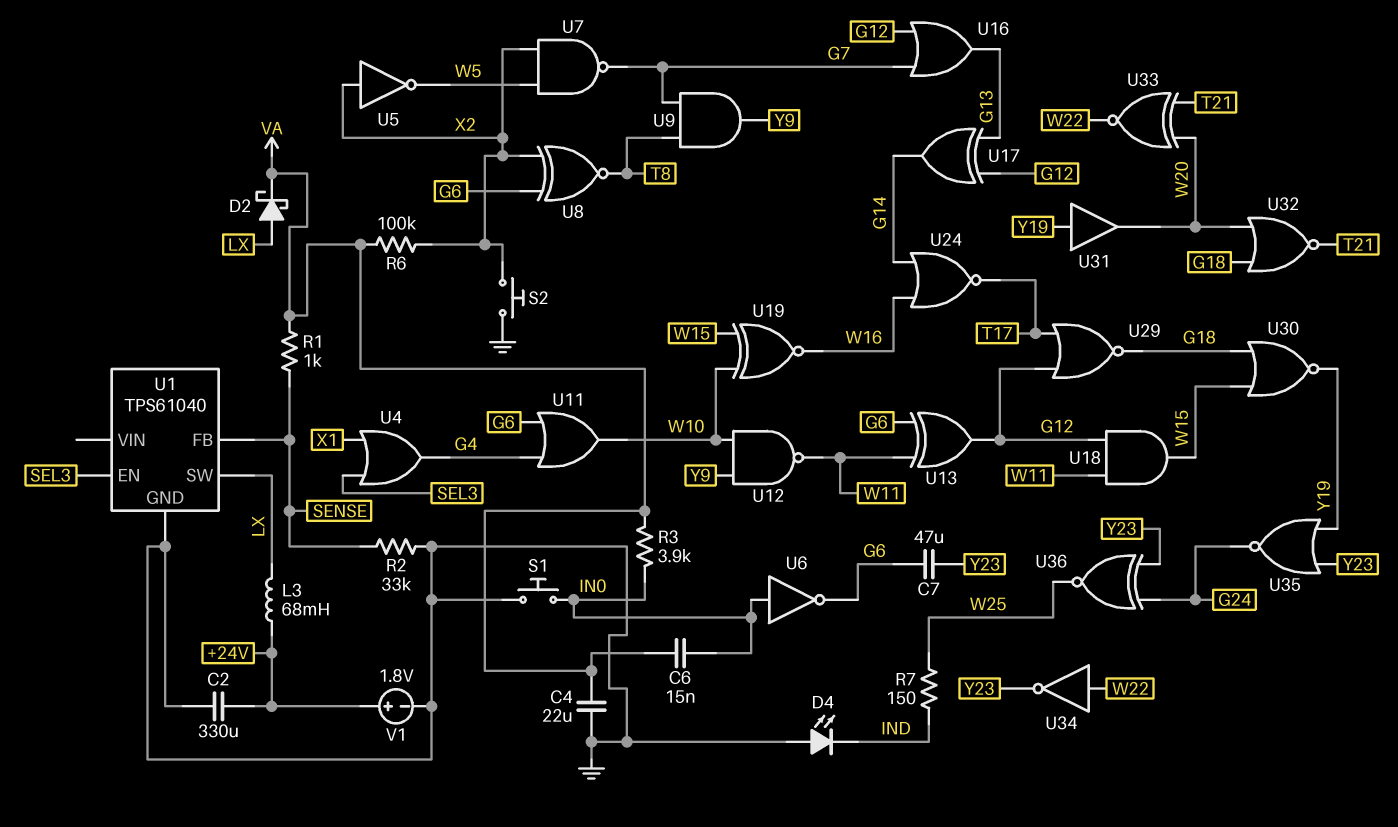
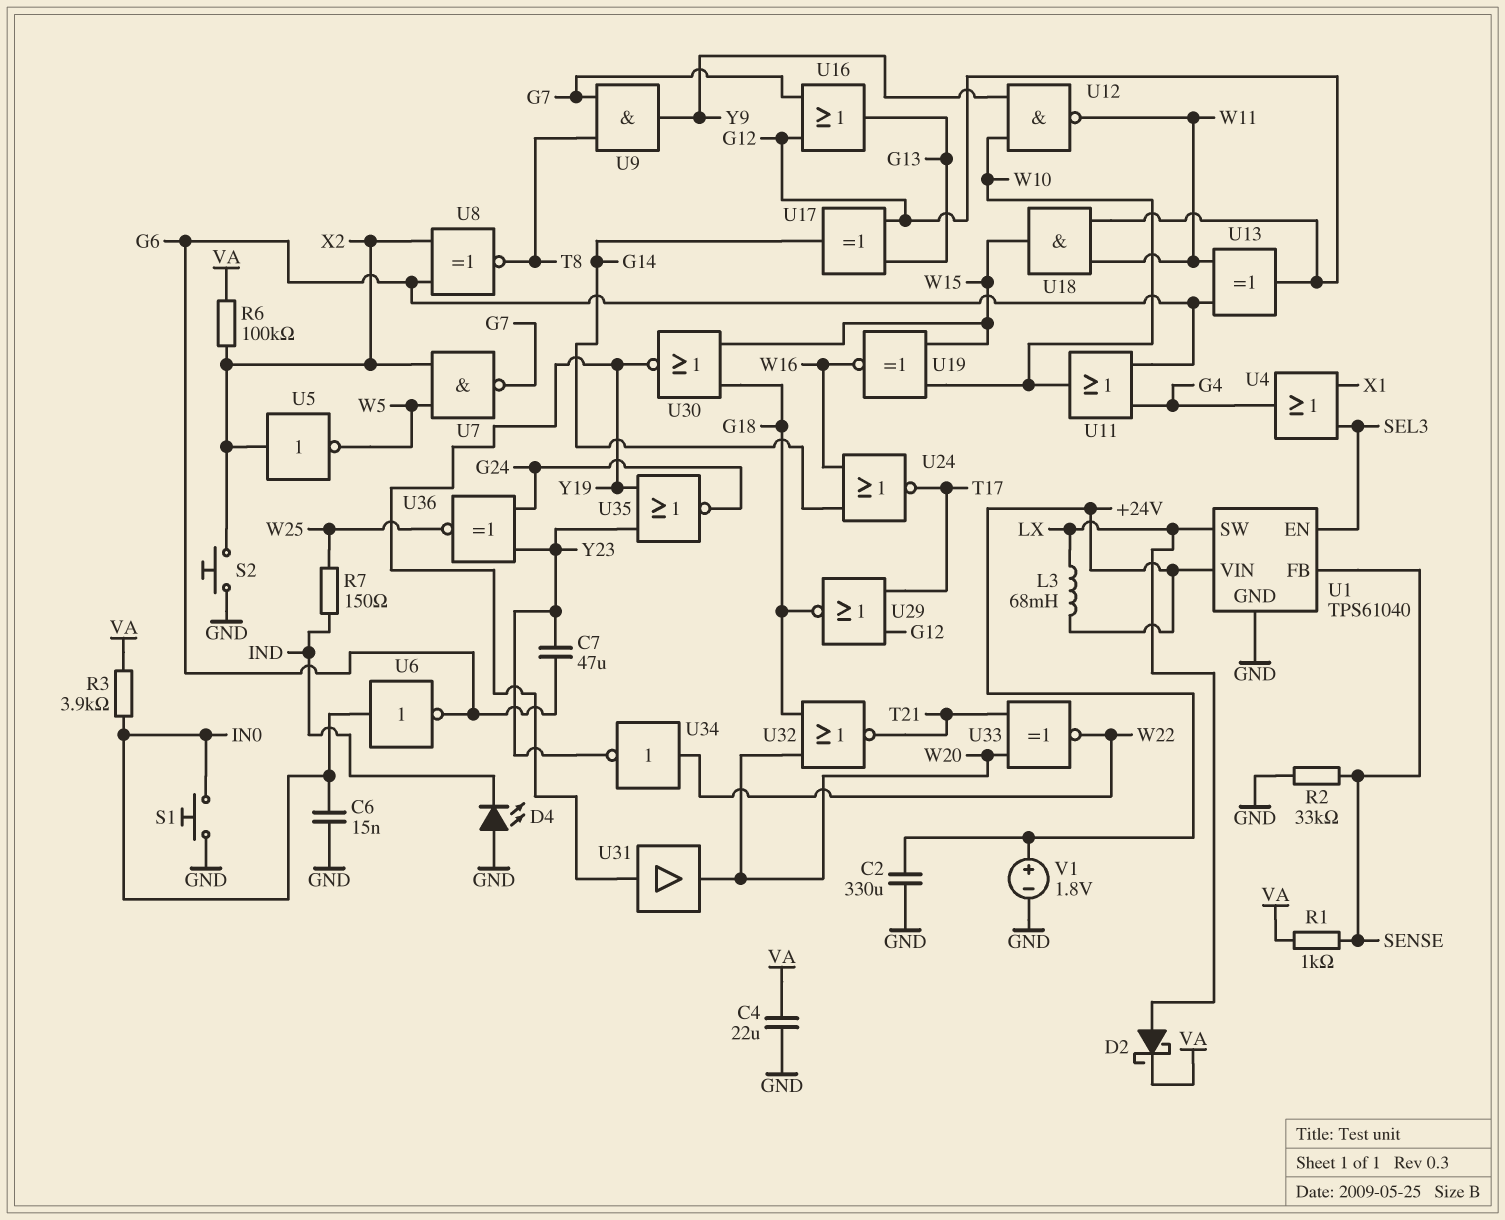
C6: 15nF (IN0, VA) -> 15nF (GND, IN0)
U1 pin VIN: none -> +24V

